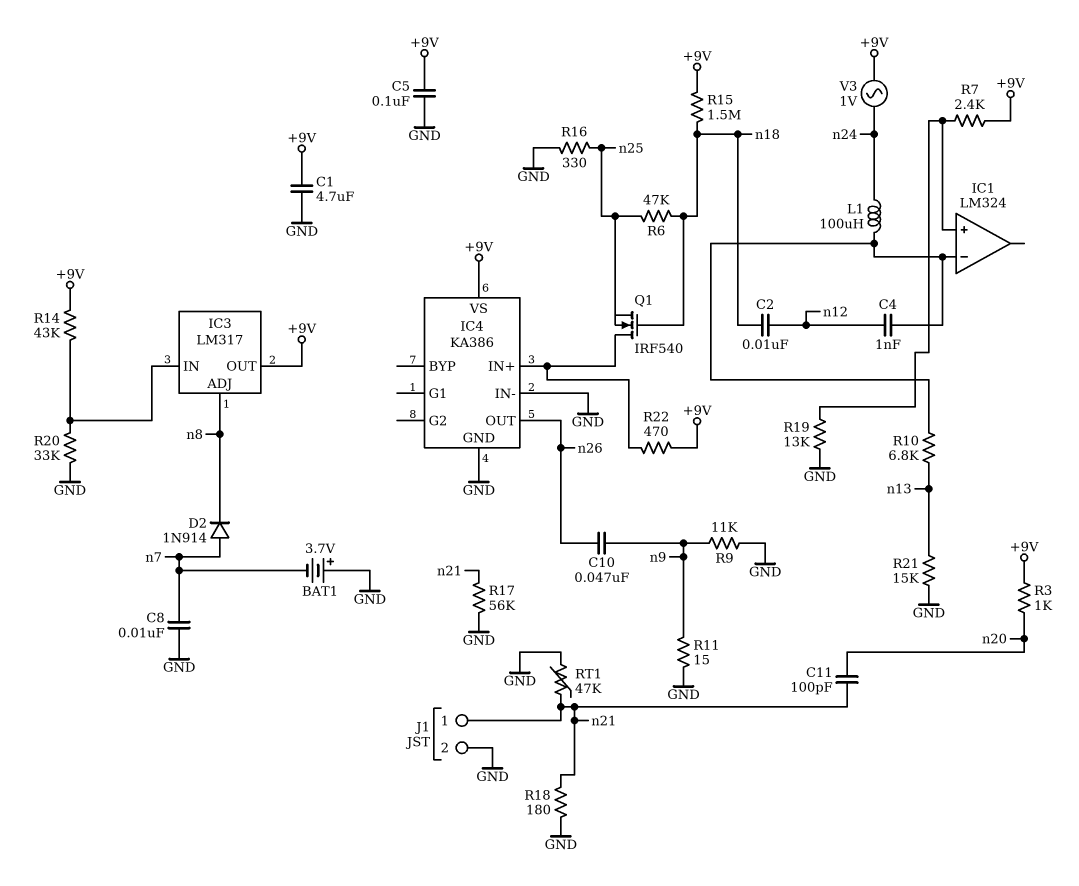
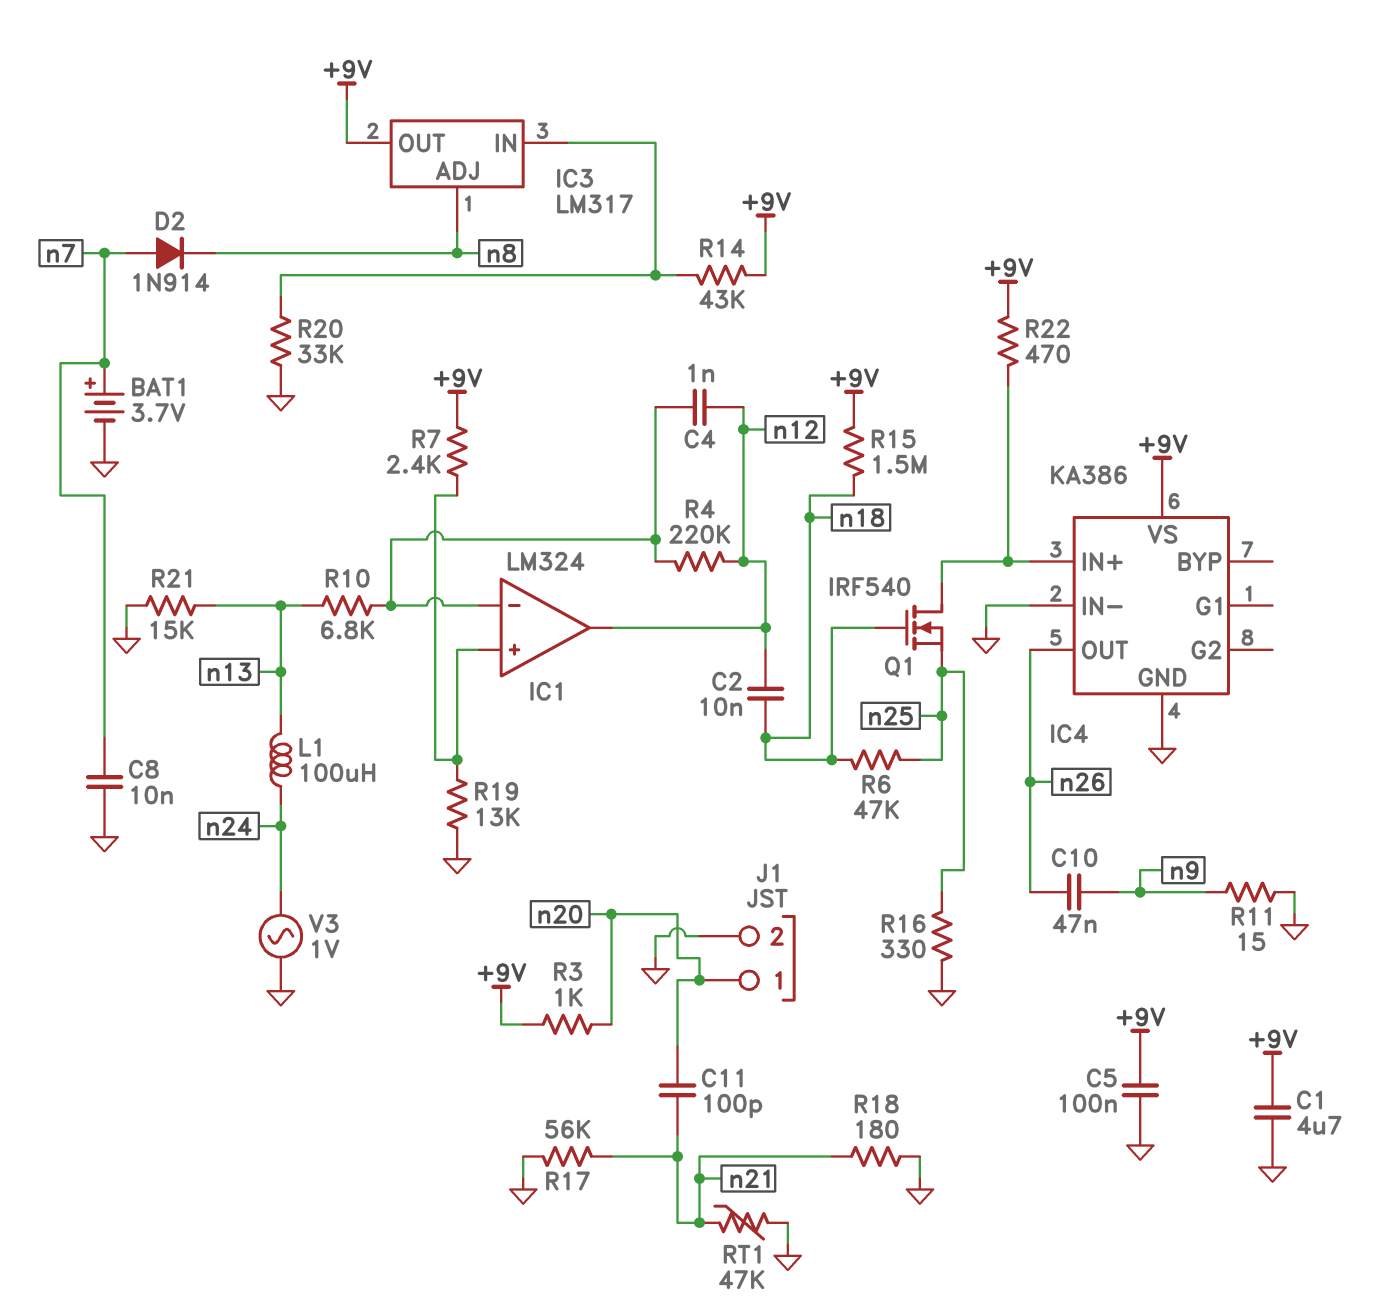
BAT1: 3.7V (plus GND, minus n7) -> 3.7V (plus n7, minus GND)
IC1 pin out: none -> n12
J1 pin 1: n21 -> n20
L1: 100uH (IC1/in-, n24) -> 100uH (n13, n24)
R4: none -> 220k (IC1/in-, n12)
R9: 11k (GND, n9) -> none
V3: AC 1V (+9V, n24) -> AC 1V (GND, n24)

